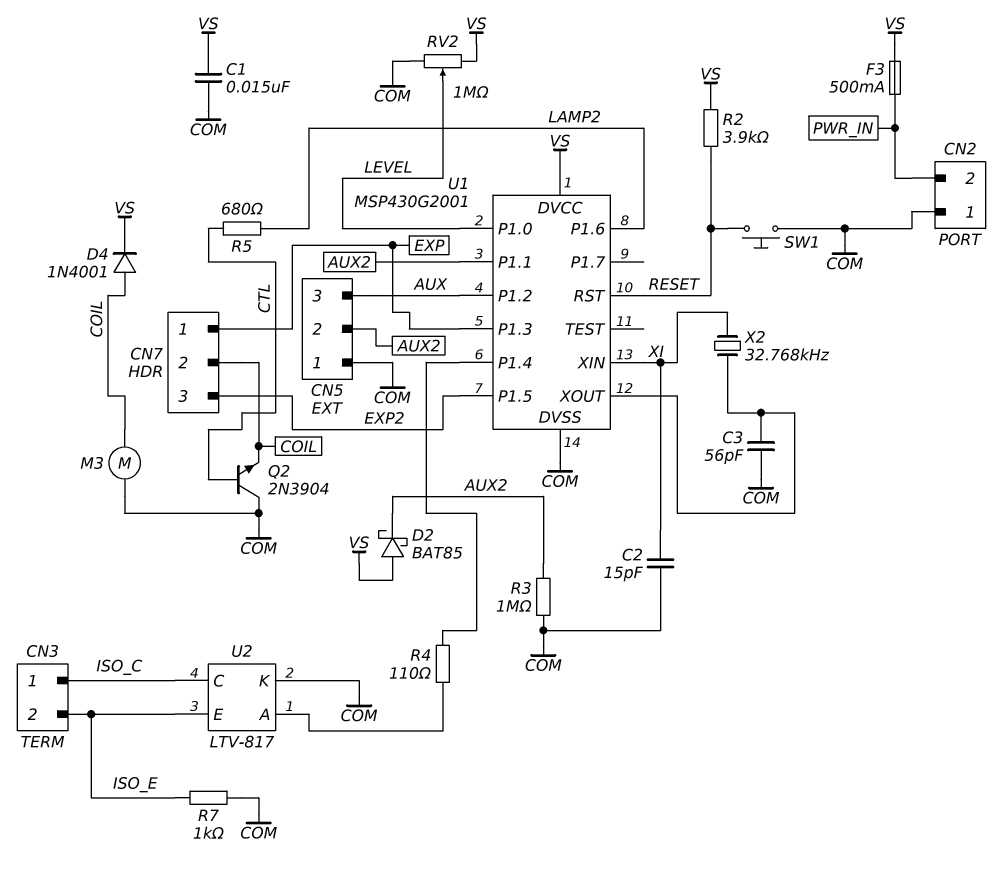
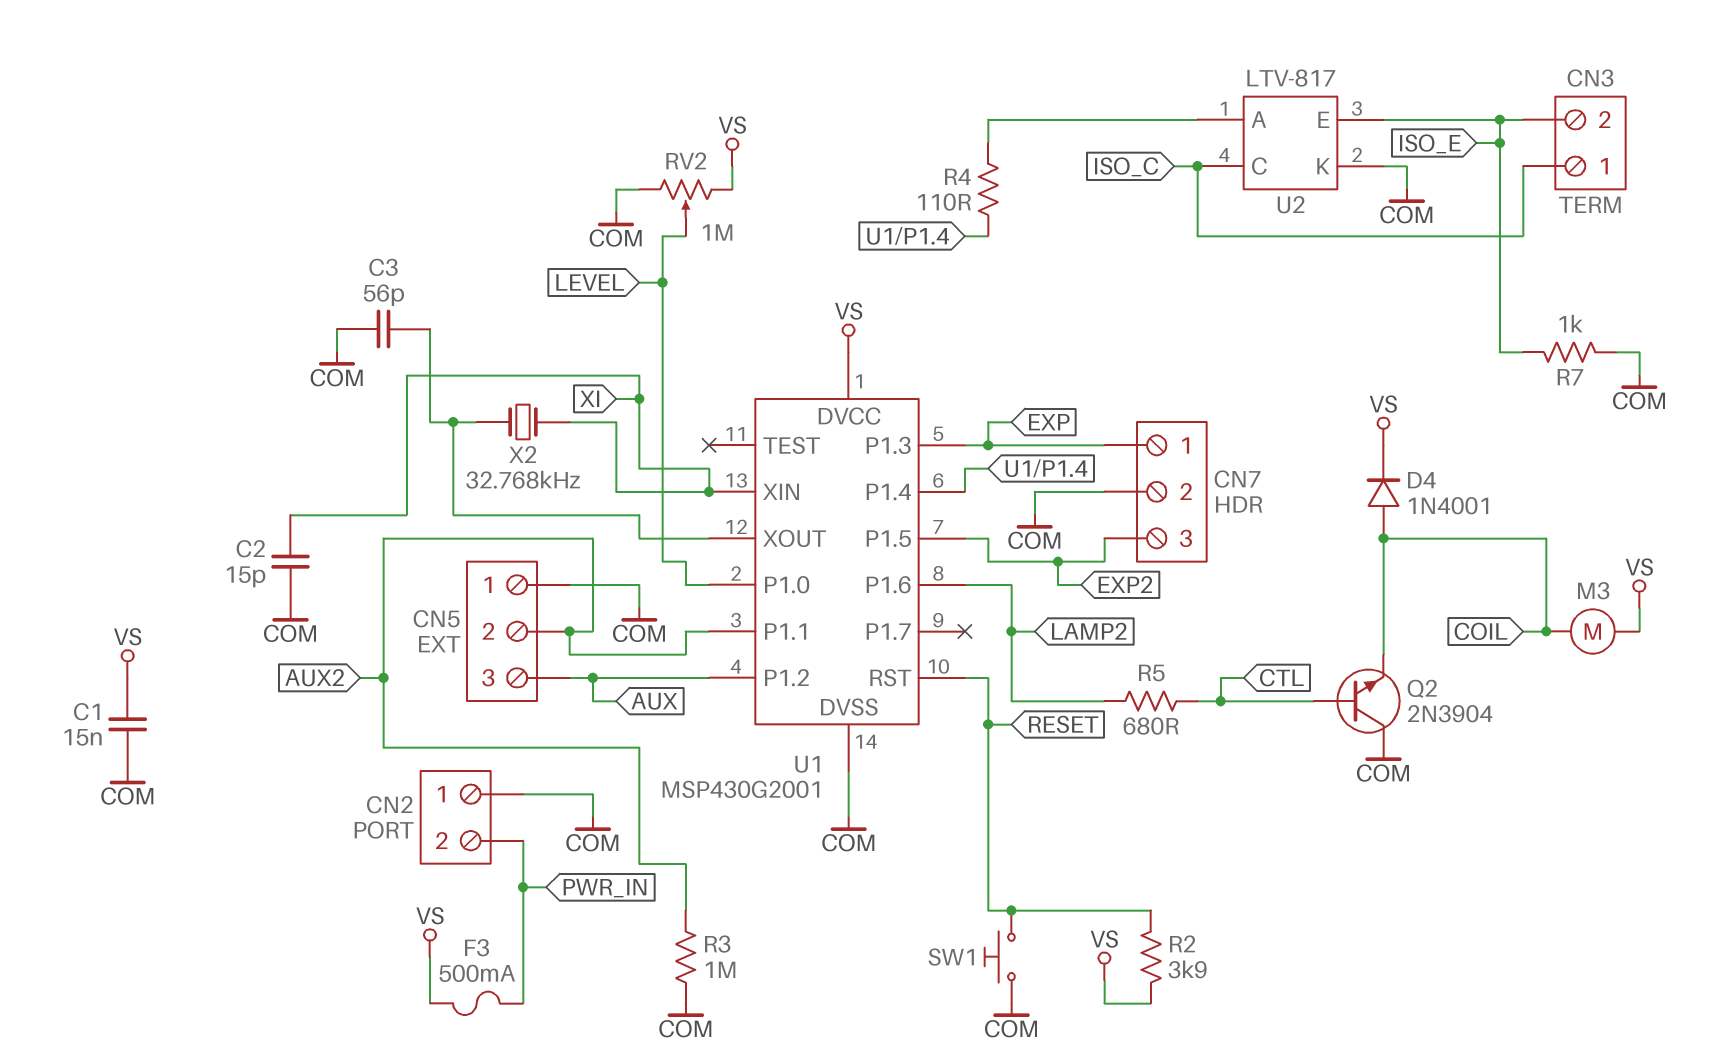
CN7 pin 2: COIL -> COM
D2: schottky BAT85 (A VS, K AUX2) -> none
M3: motor (COIL, COM) -> motor (COIL, VS)

